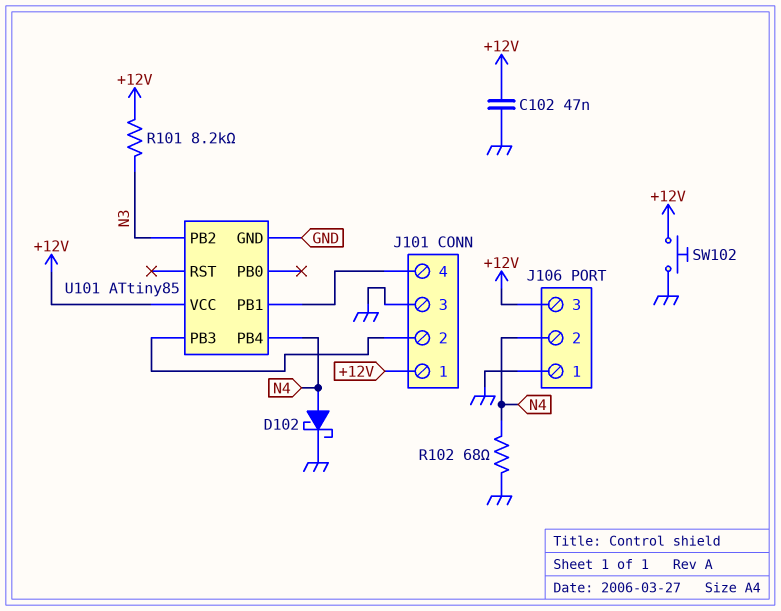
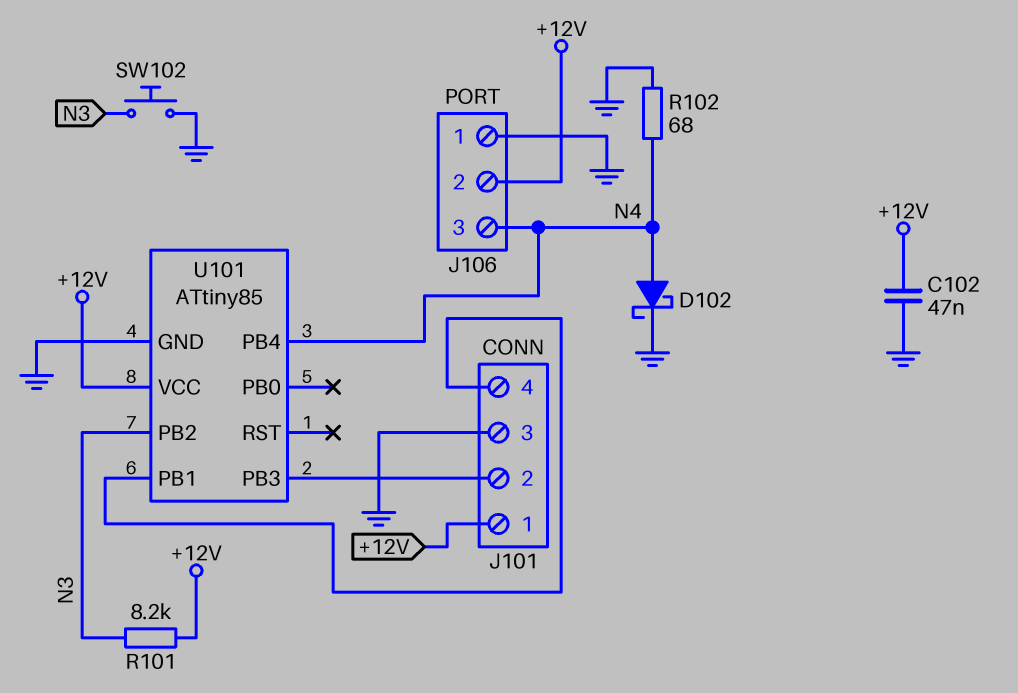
J106 pin 2: N4 -> +12V
J106 pin 3: +12V -> N4
SW102: button (+12V, GND) -> button (GND, N3)

